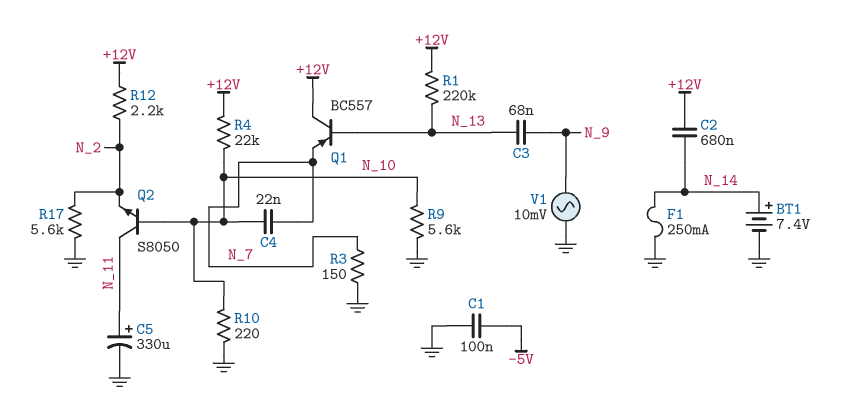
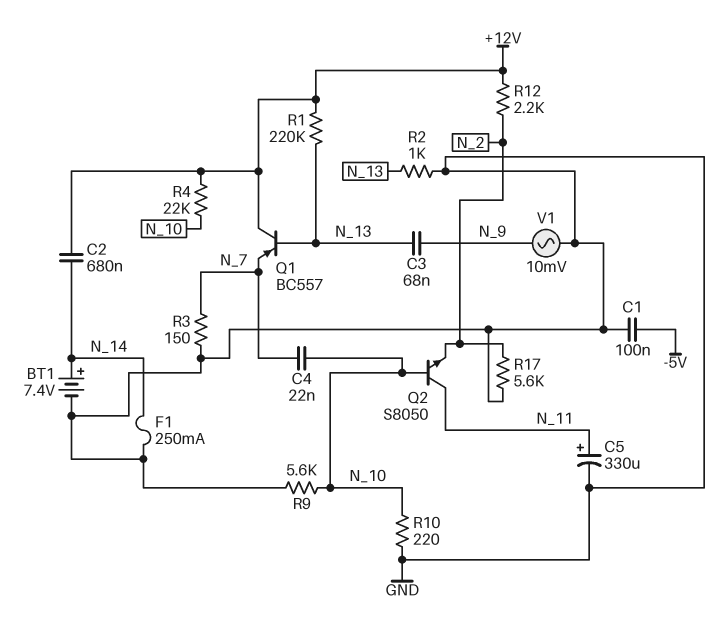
R2: none -> 1k (GND, N_13)

